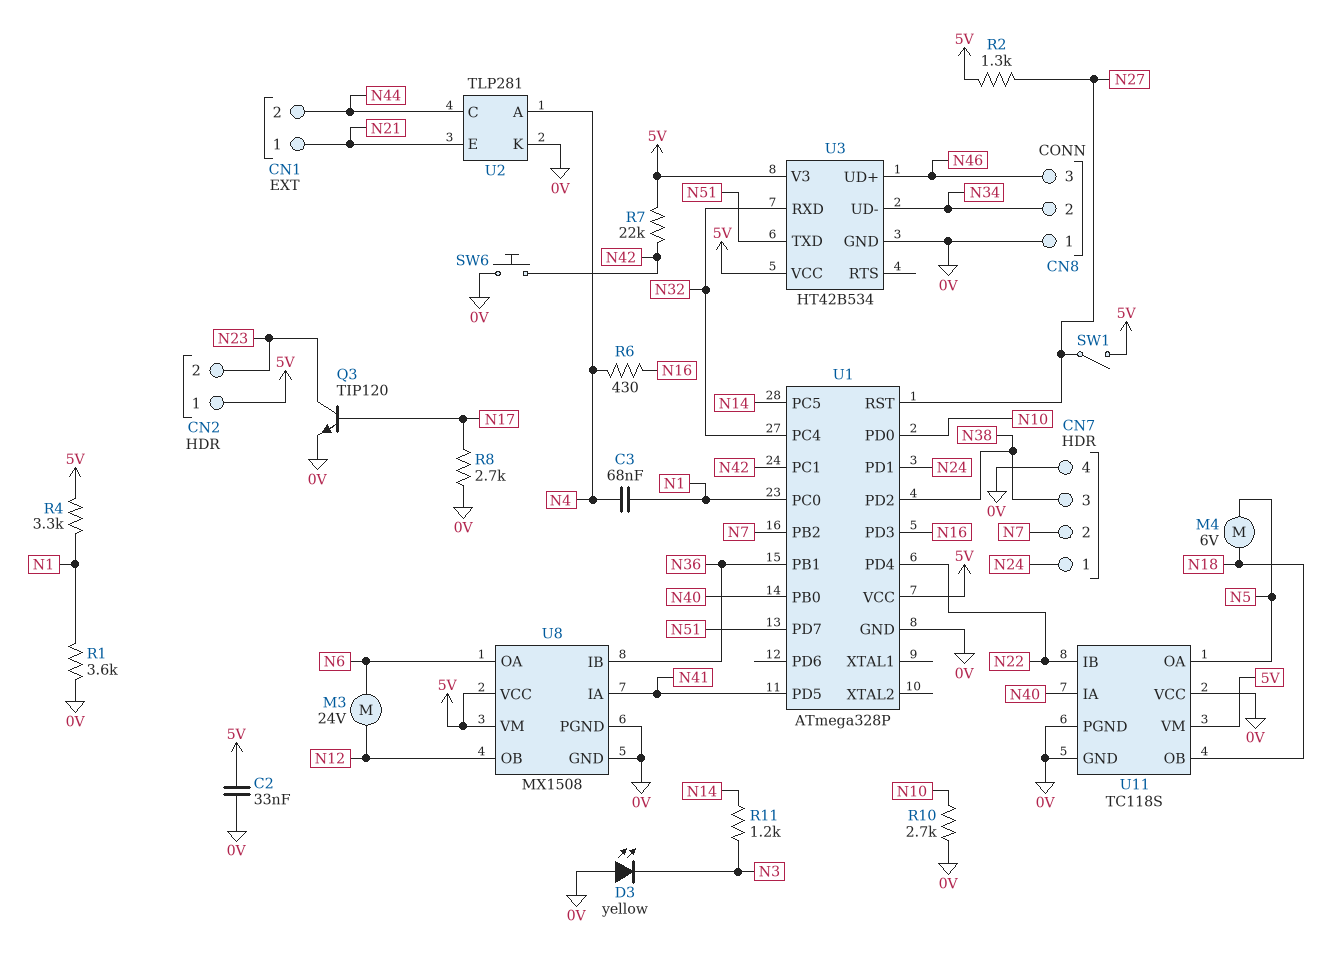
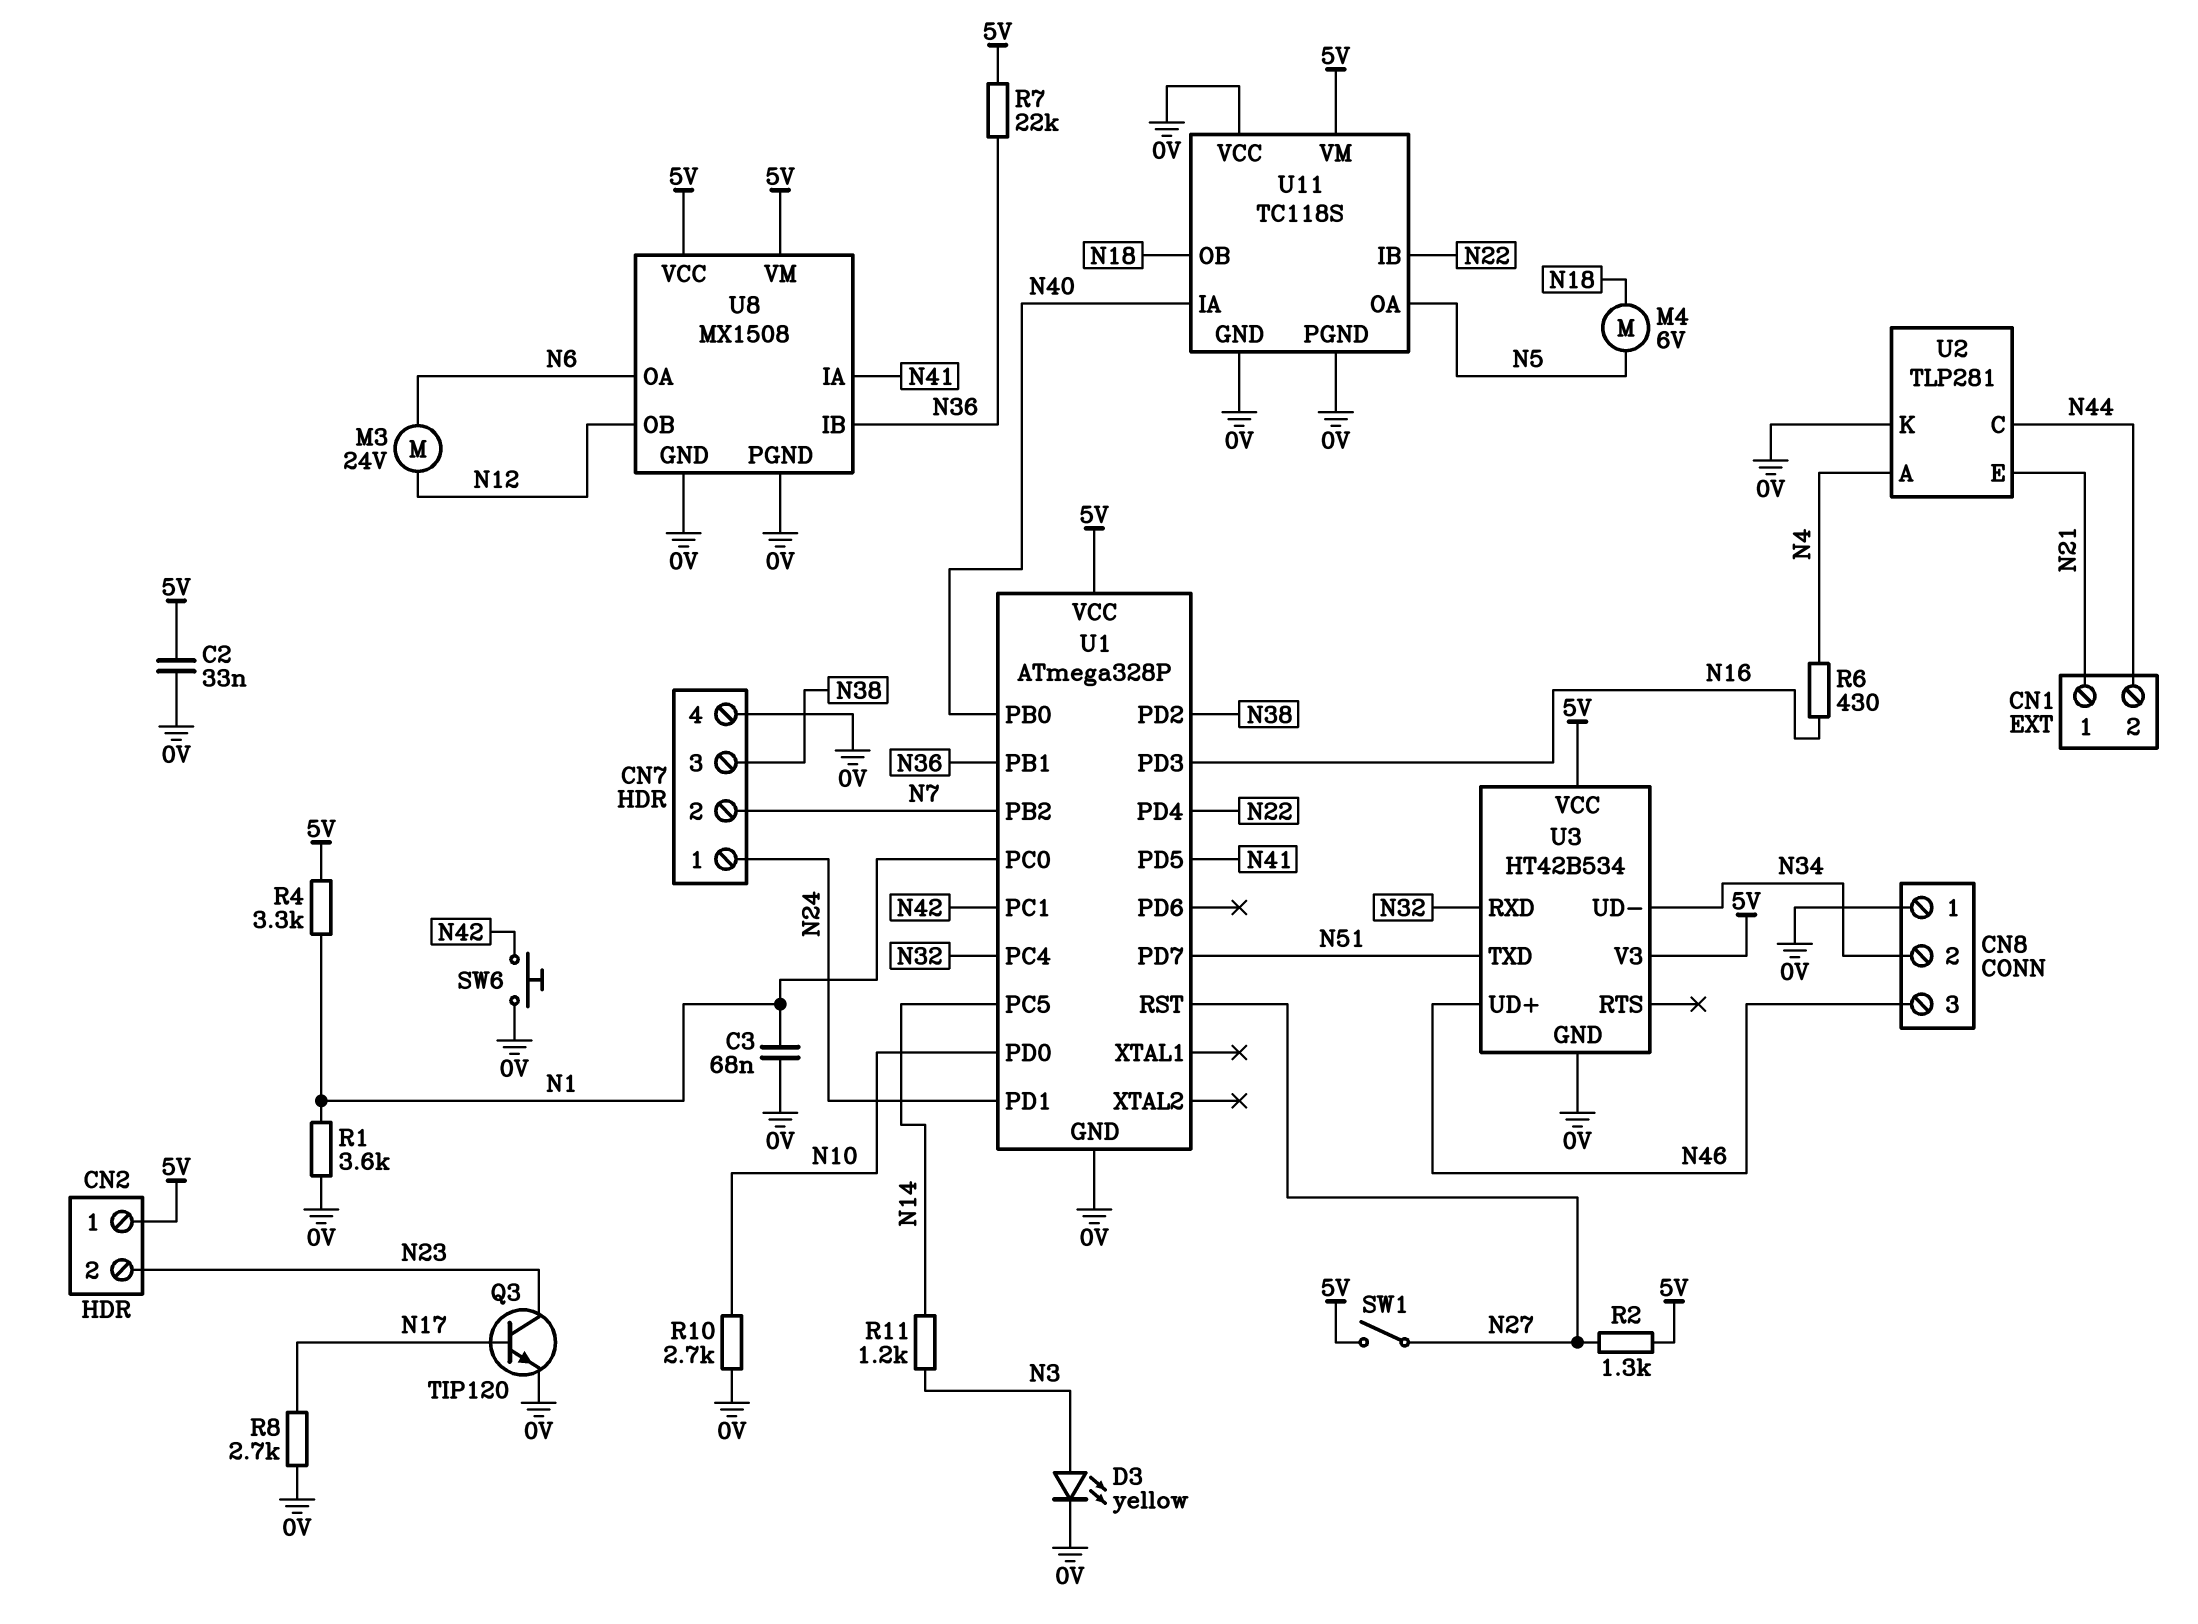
C3: 68nF (N1, N4) -> 68nF (0V, N1)
D3: LED yellow (A 0V, K N3) -> LED yellow (A N3, K 0V)
R7: 22k (5V, N42) -> 22k (5V, N36)

